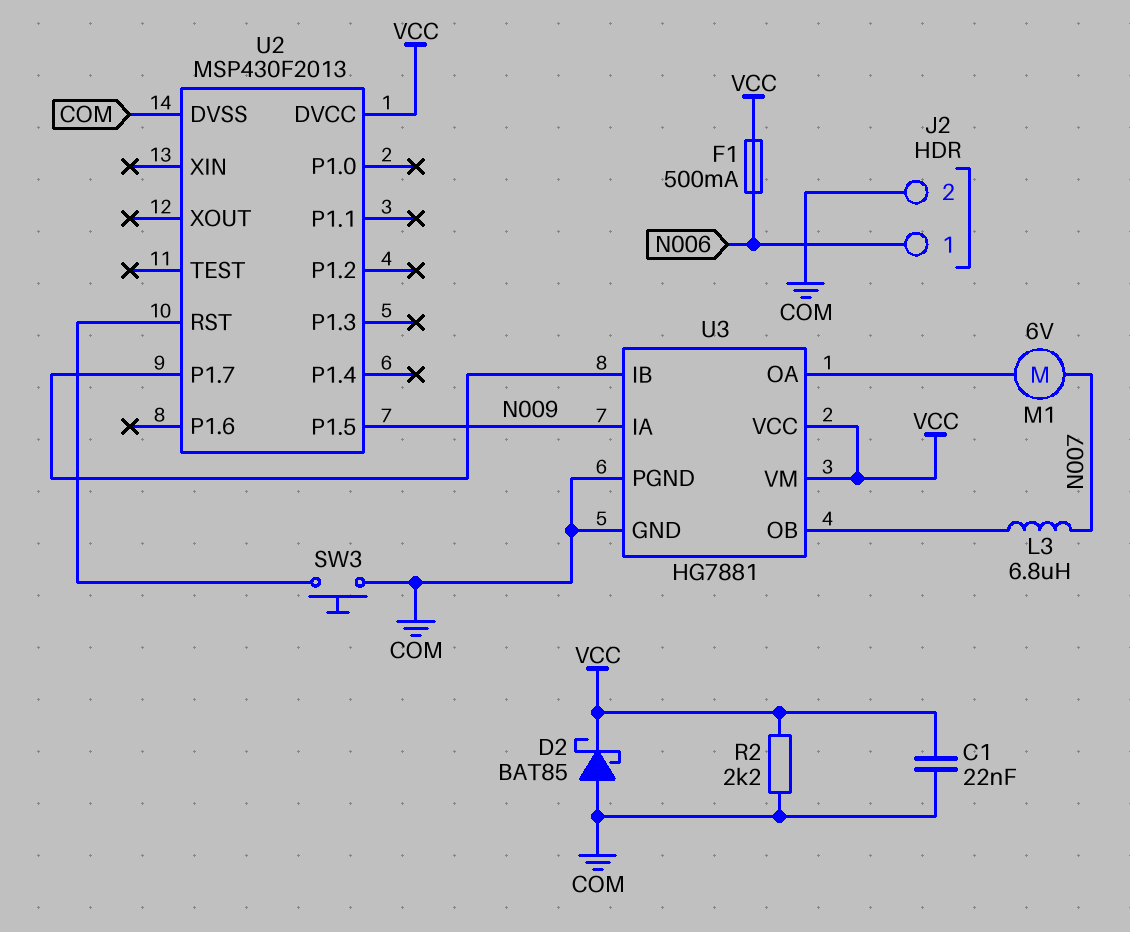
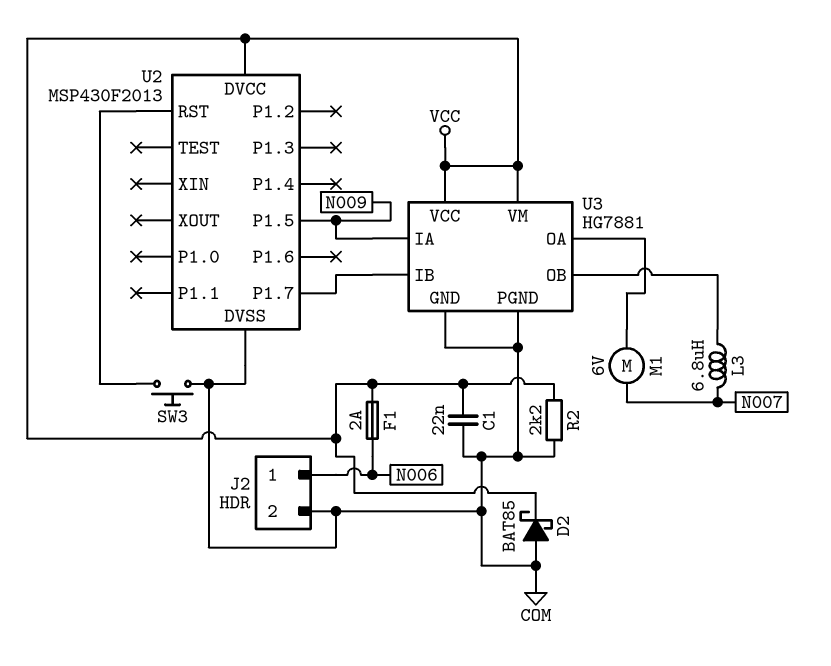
F1: 500mA (N006, VCC) -> 2A (N006, VCC)

